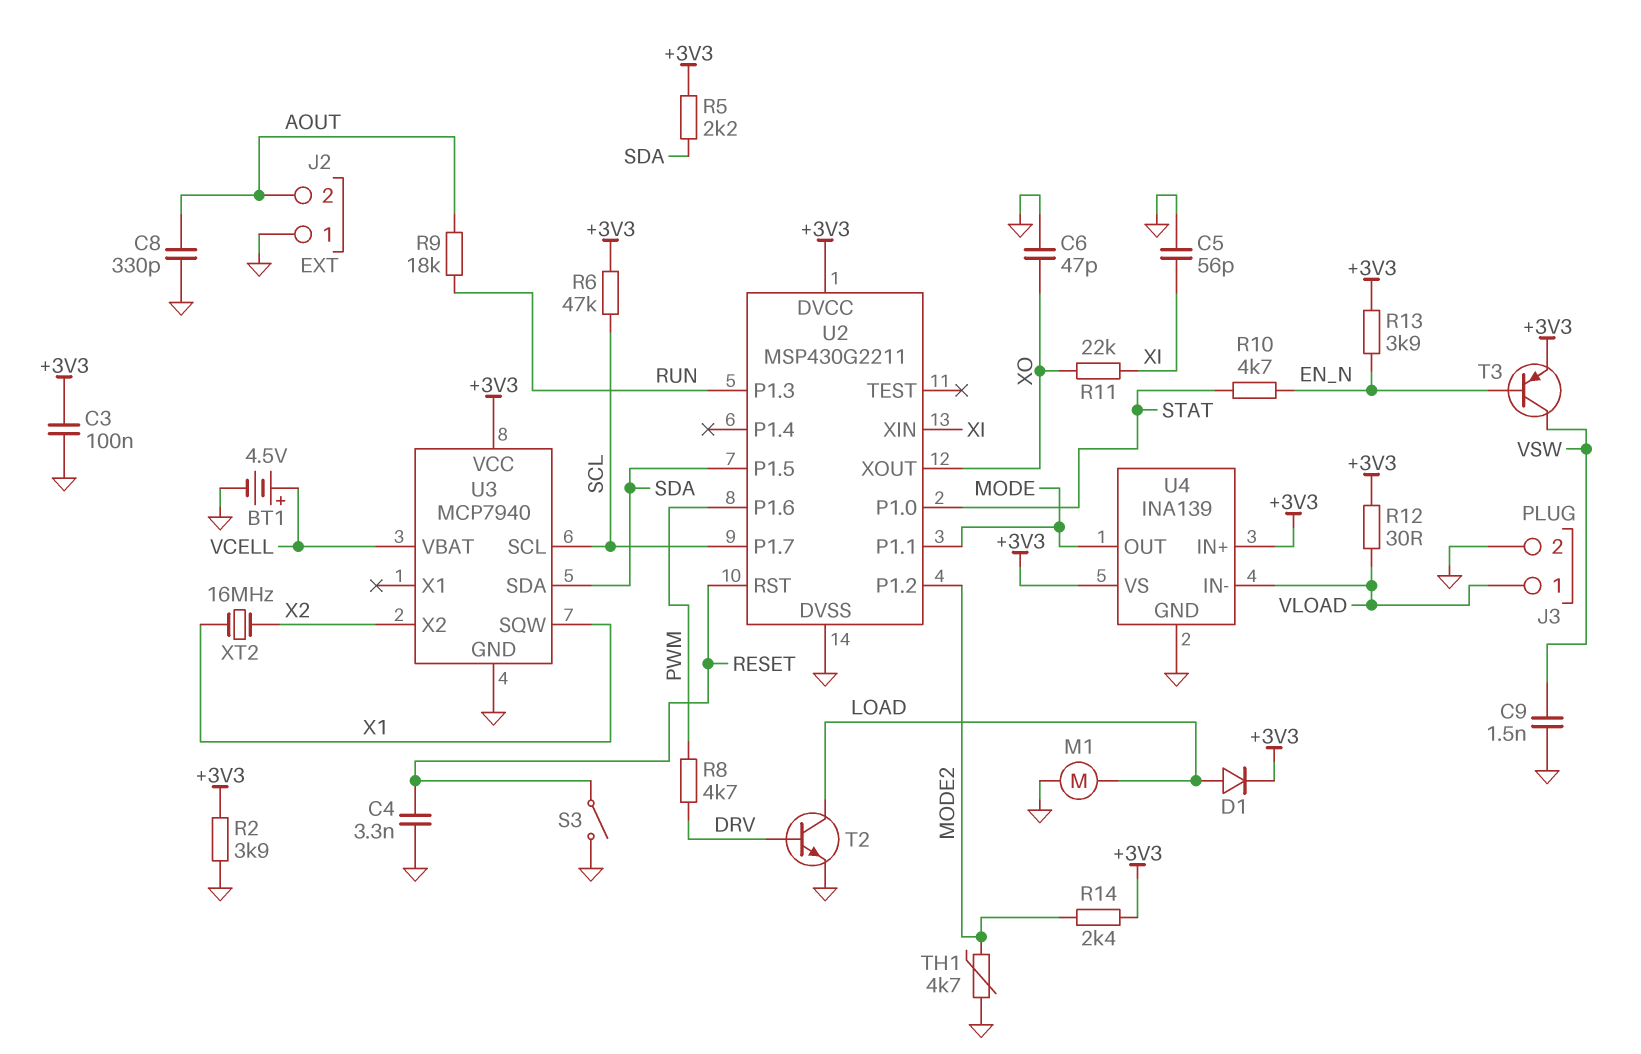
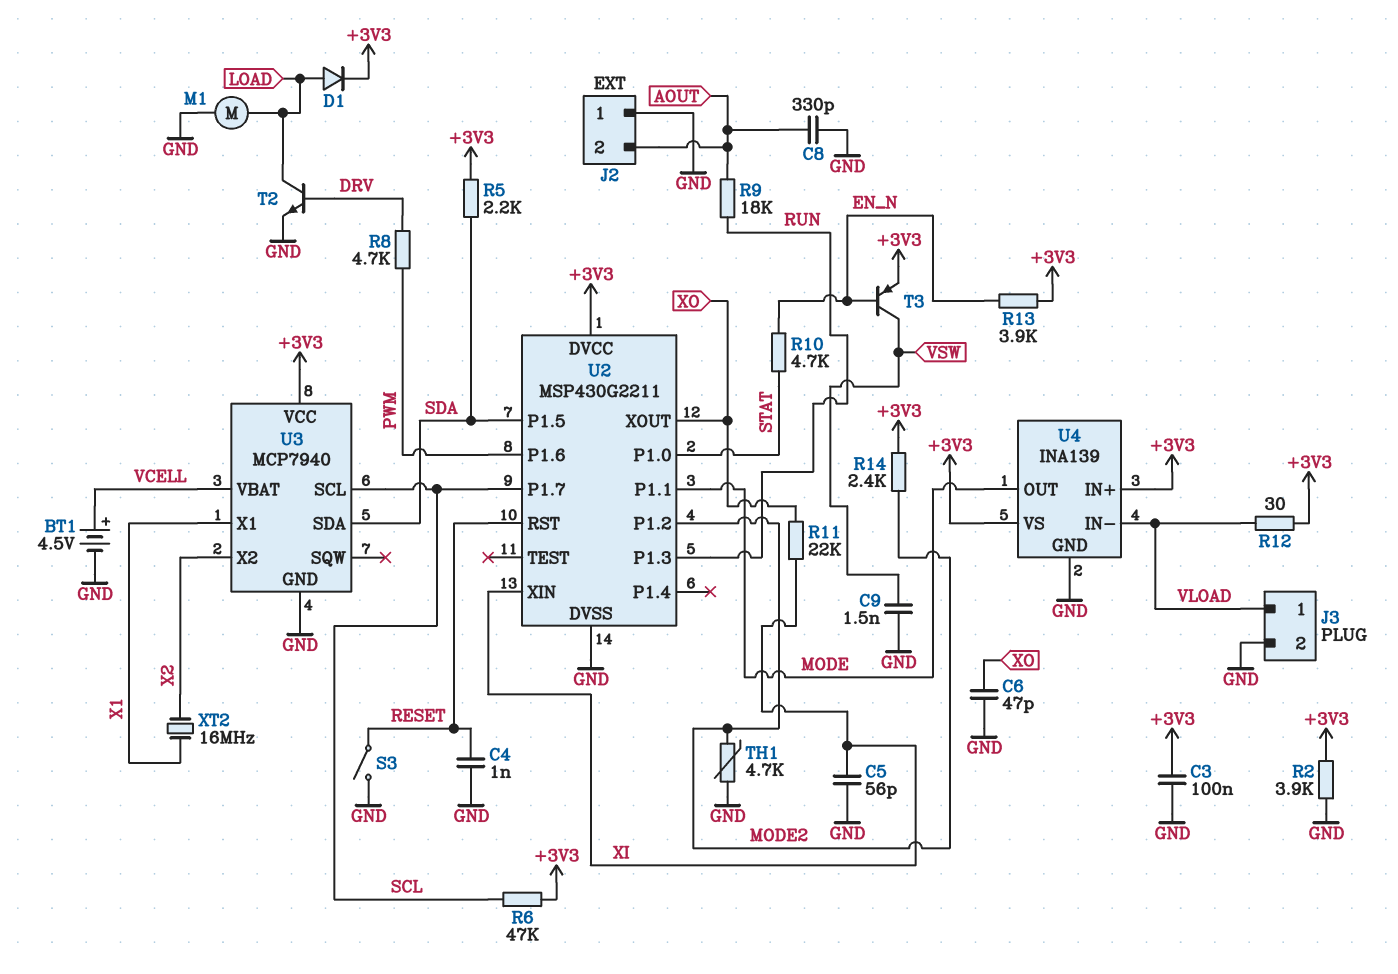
C4: 3.3nF (GND, RESET) -> 1nF (GND, RESET)
U3 pin SQW: X1 -> none
U3 pin X1: none -> X1

